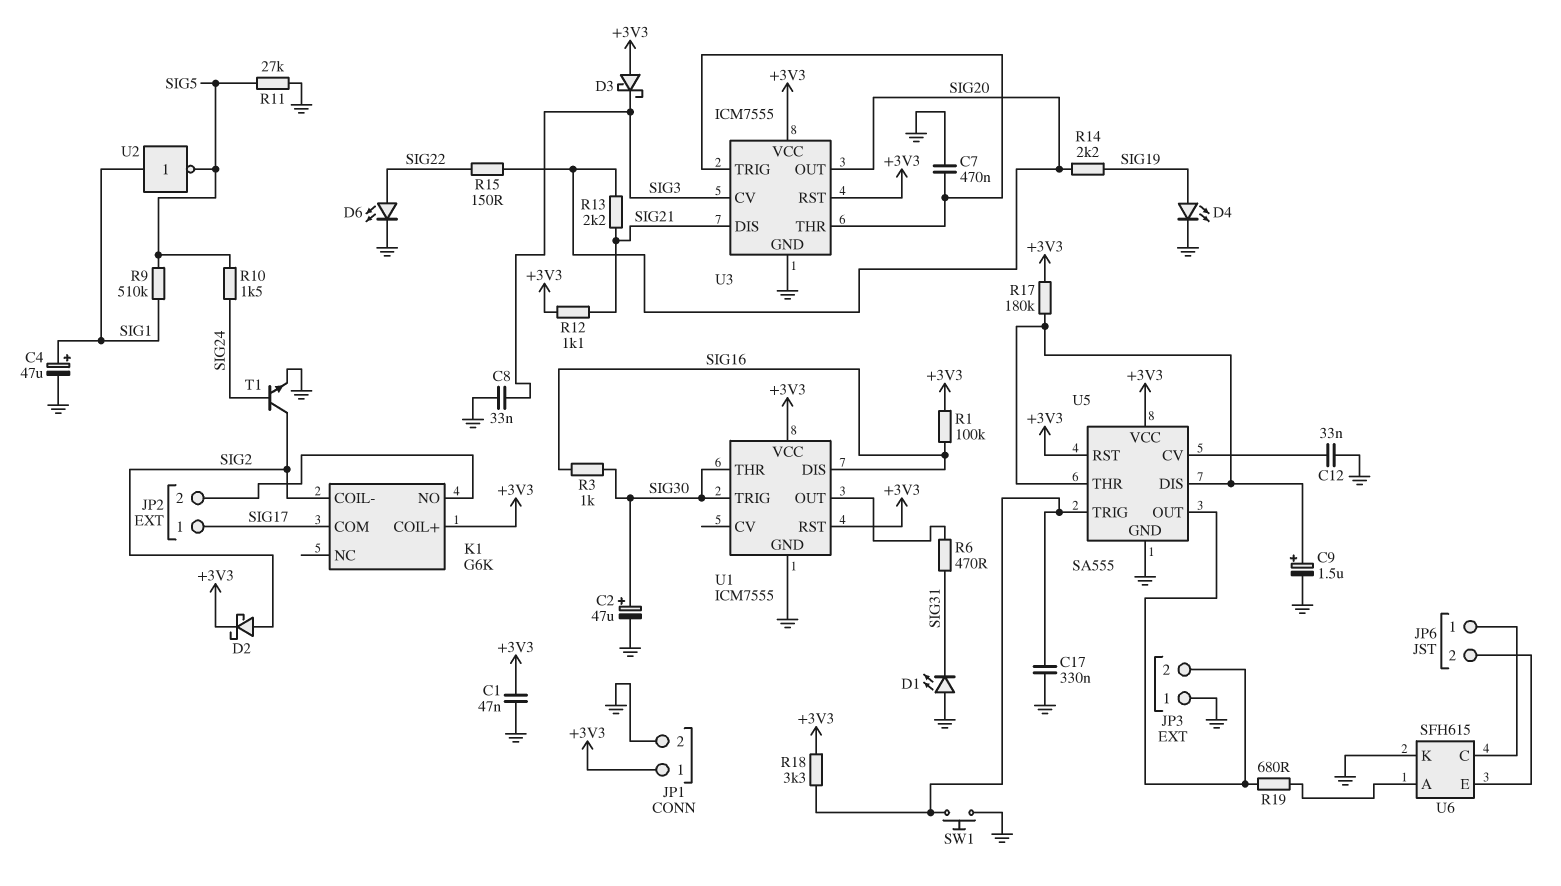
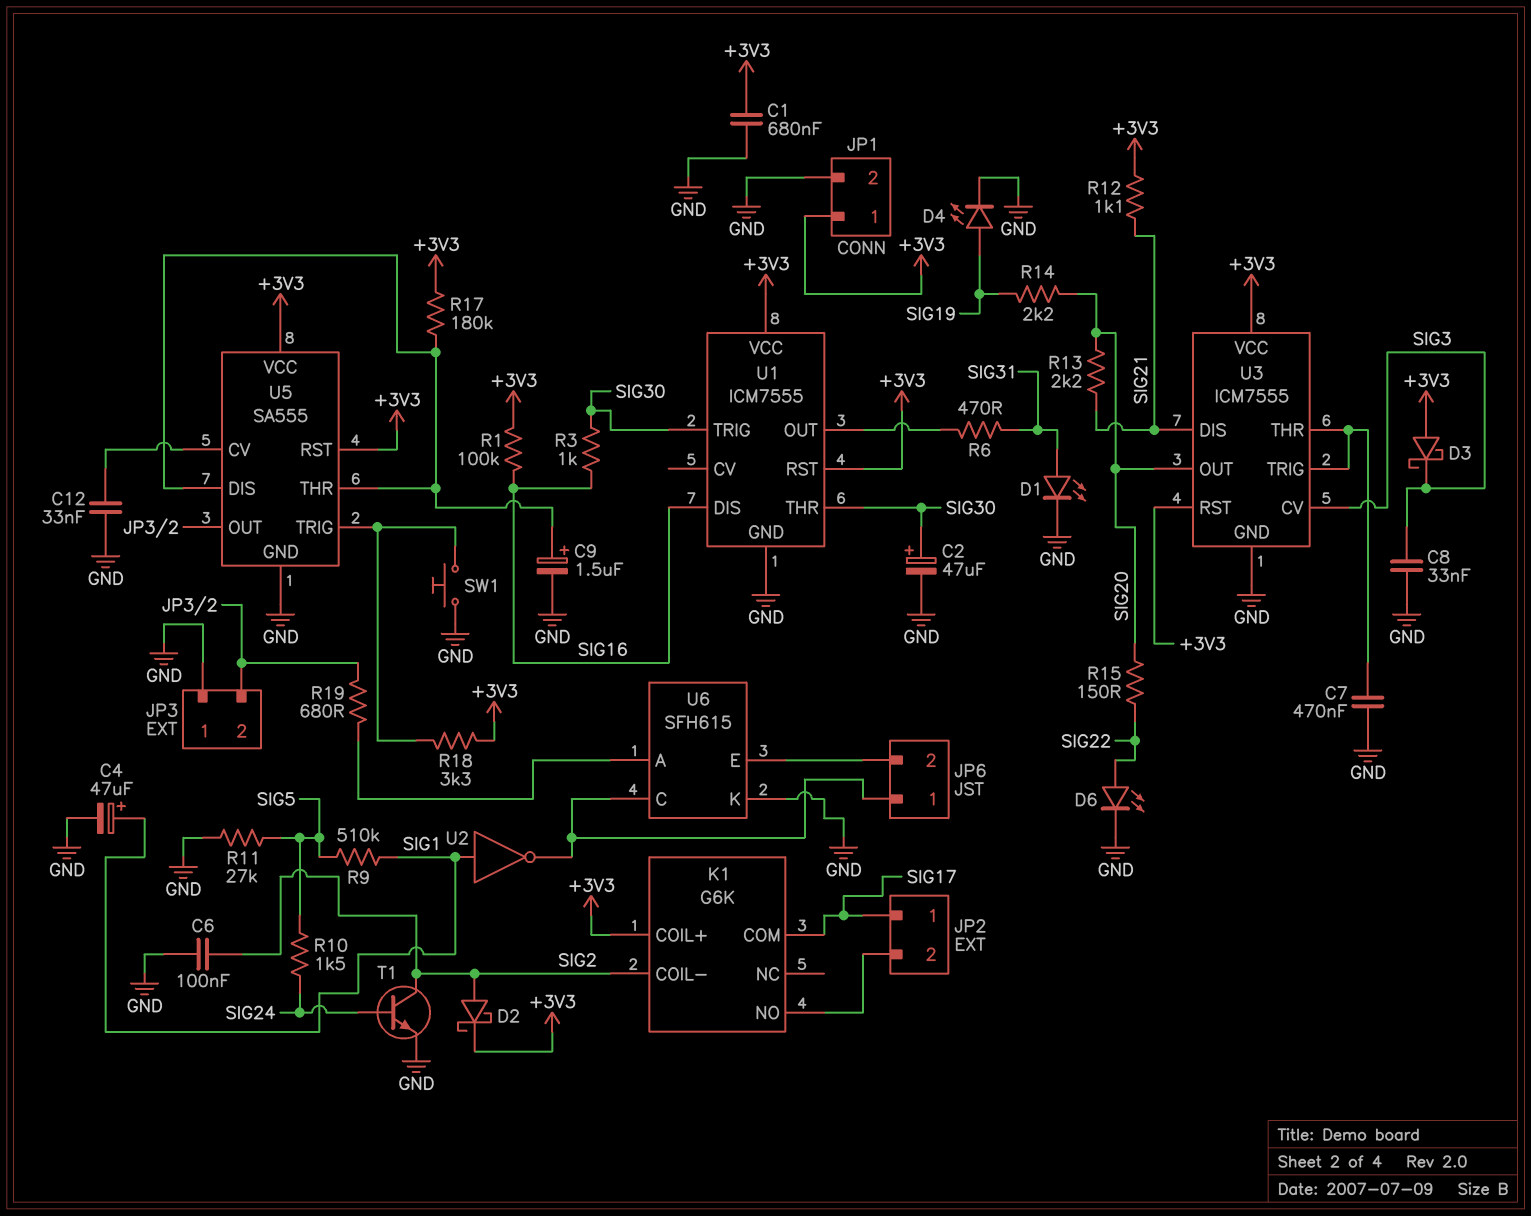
C1: 47nF (+3V3, GND) -> 680nF (+3V3, GND)
C6: none -> 100nF (GND, SIG2)
C17: 330nF (GND, U5/TRIG) -> none
D1: LED (A GND, K SIG31) -> LED (A SIG31, K GND)
U2: NOT (in SIG1, out SIG5) -> NOT (in SIG1, out JP6/1)

